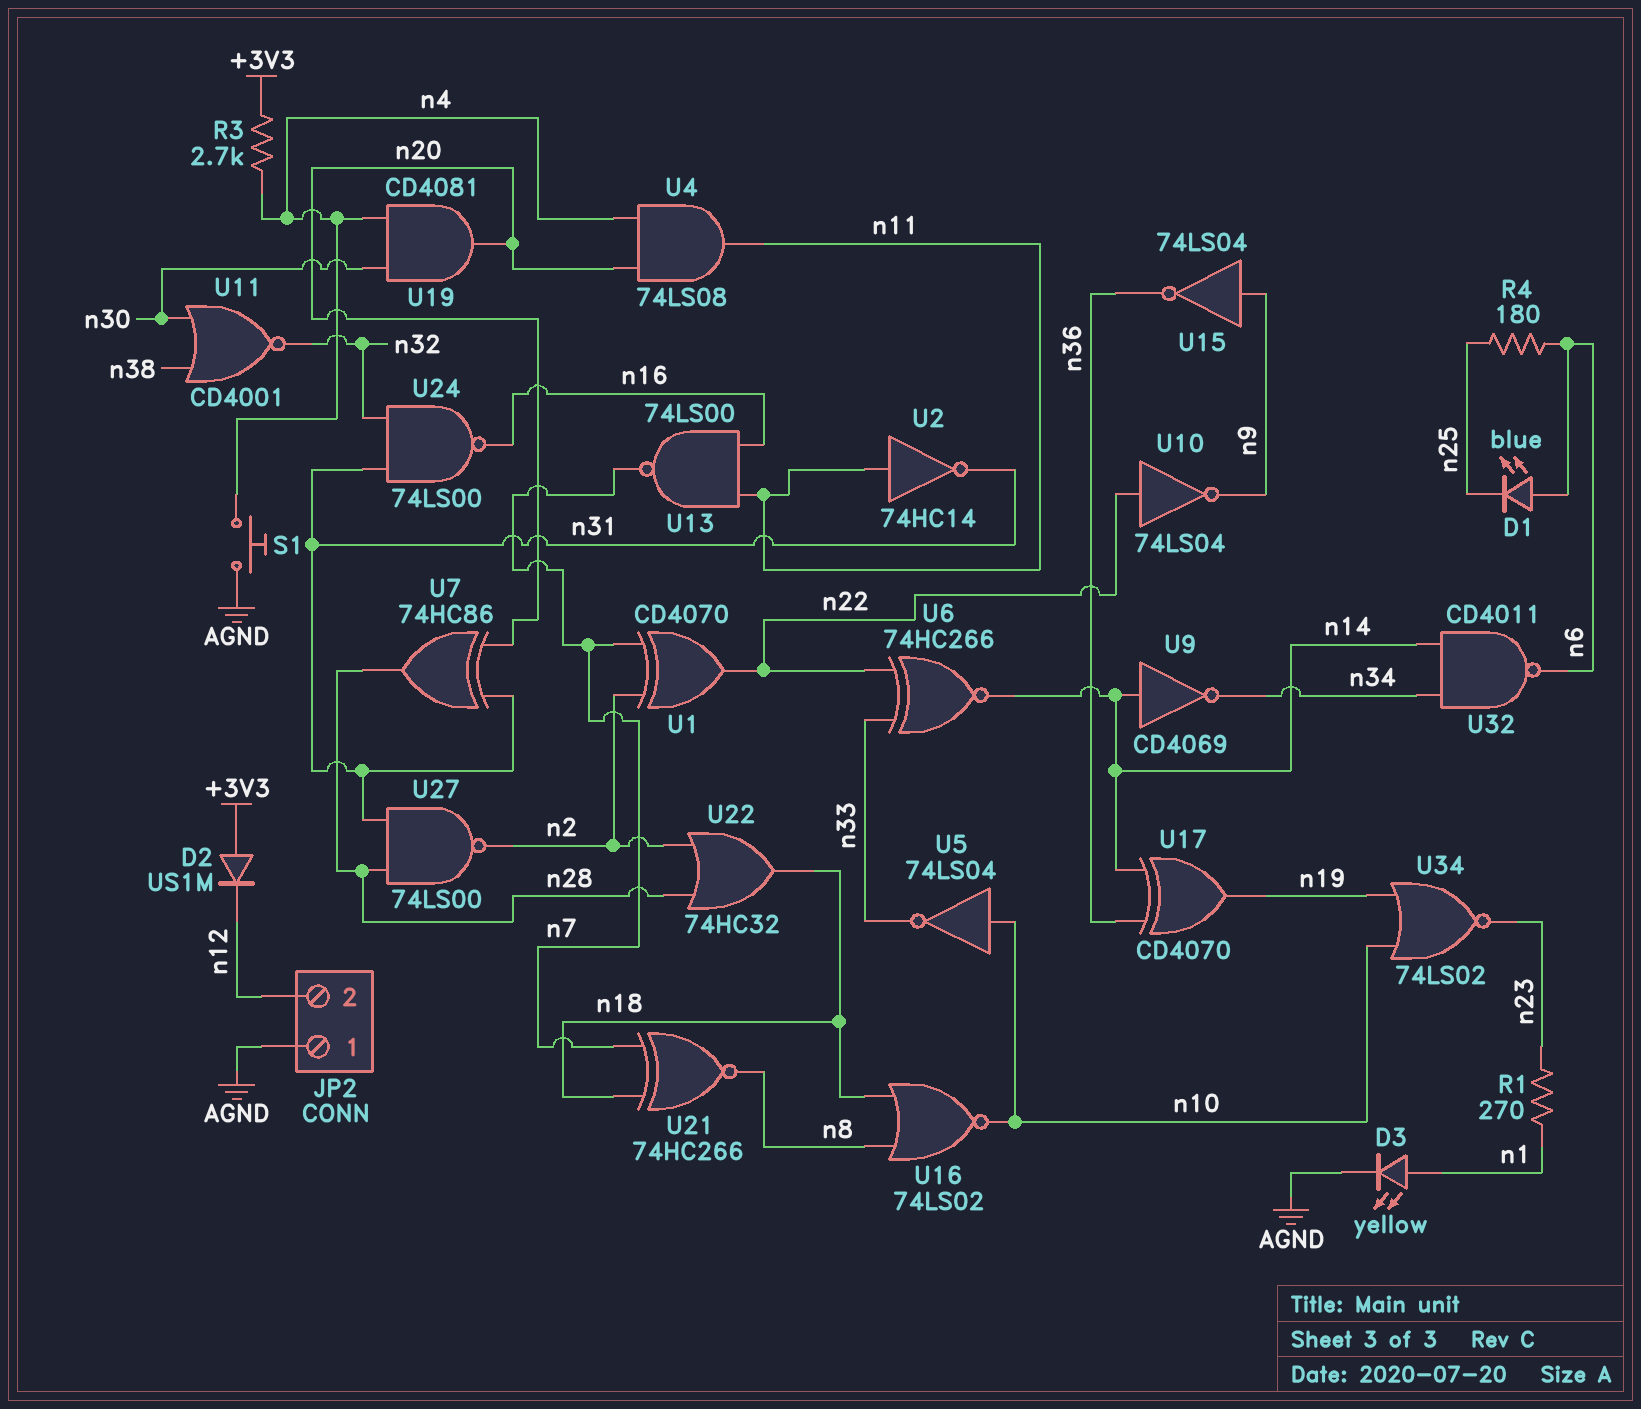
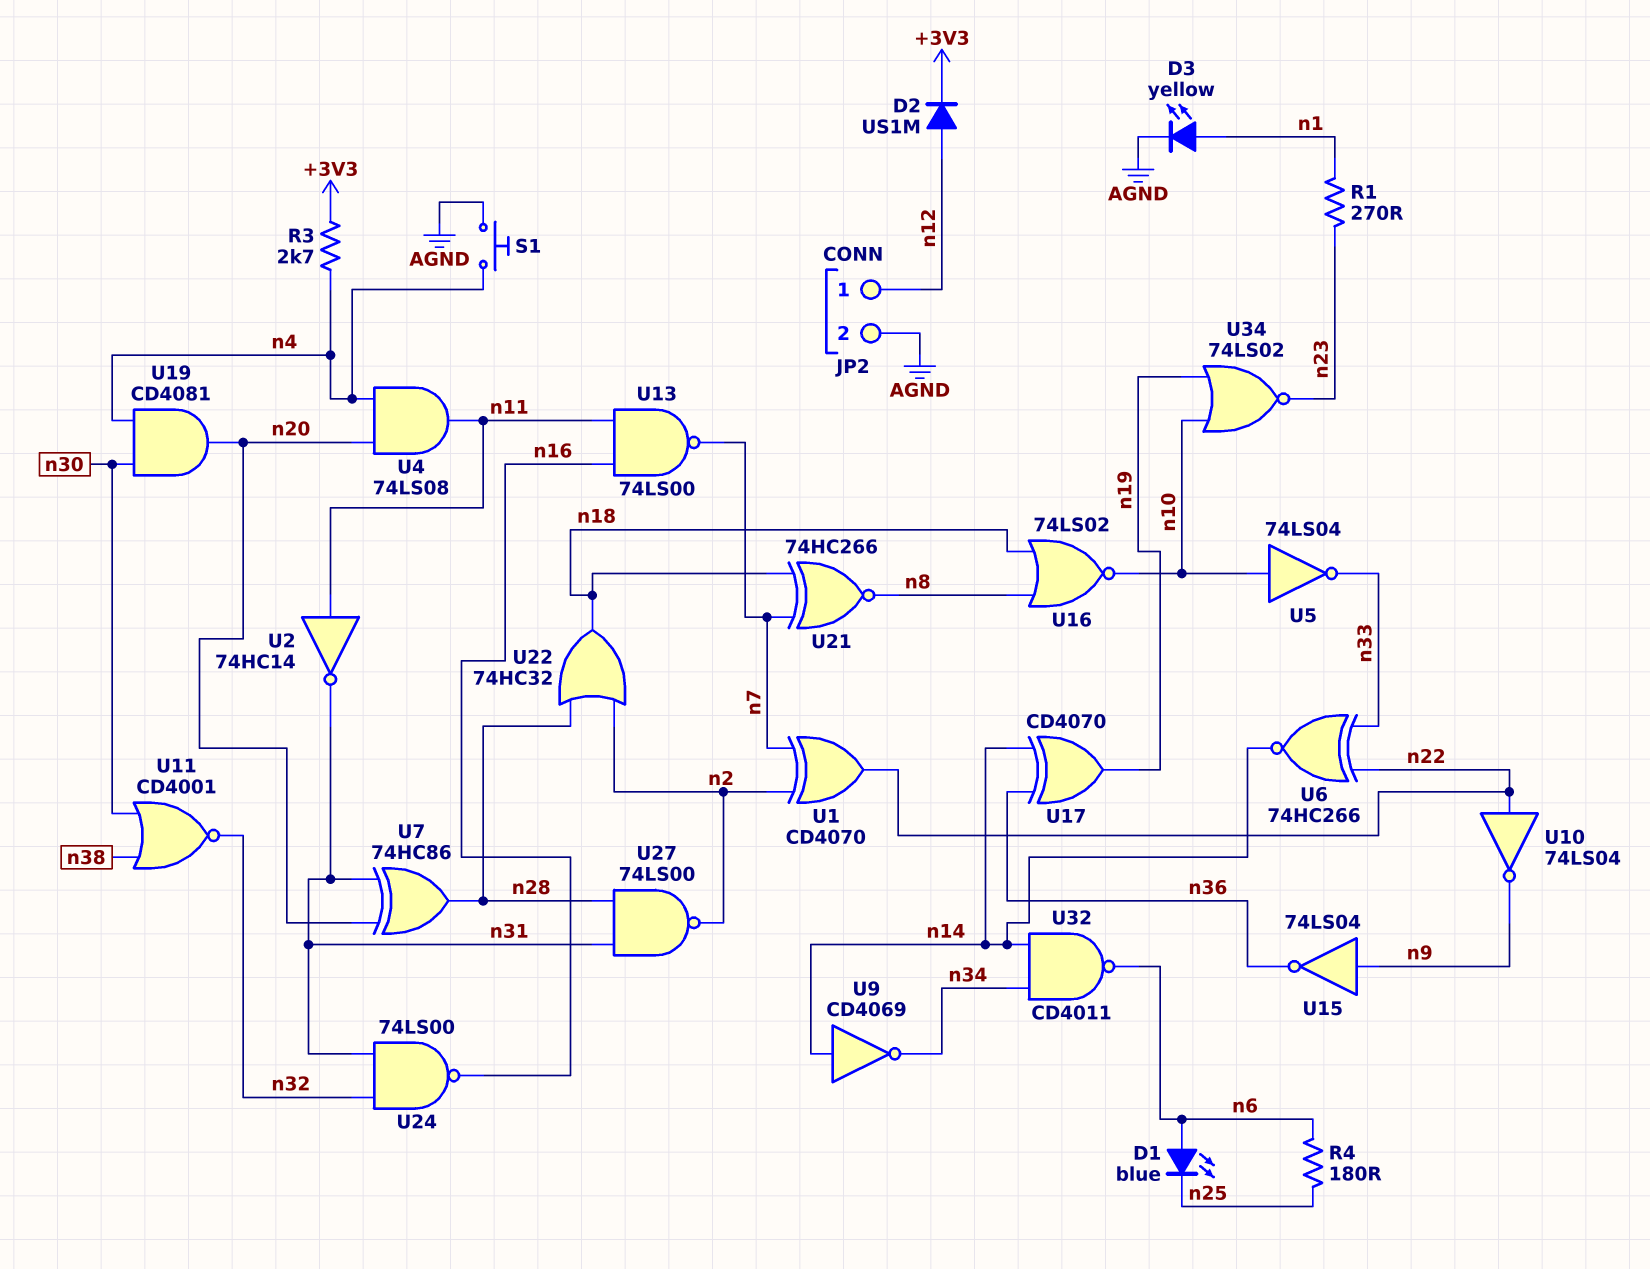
D2: diode US1M (A +3V3, K n12) -> diode US1M (A n12, K +3V3)
JP2 pin 1: AGND -> n12
JP2 pin 2: n12 -> AGND

